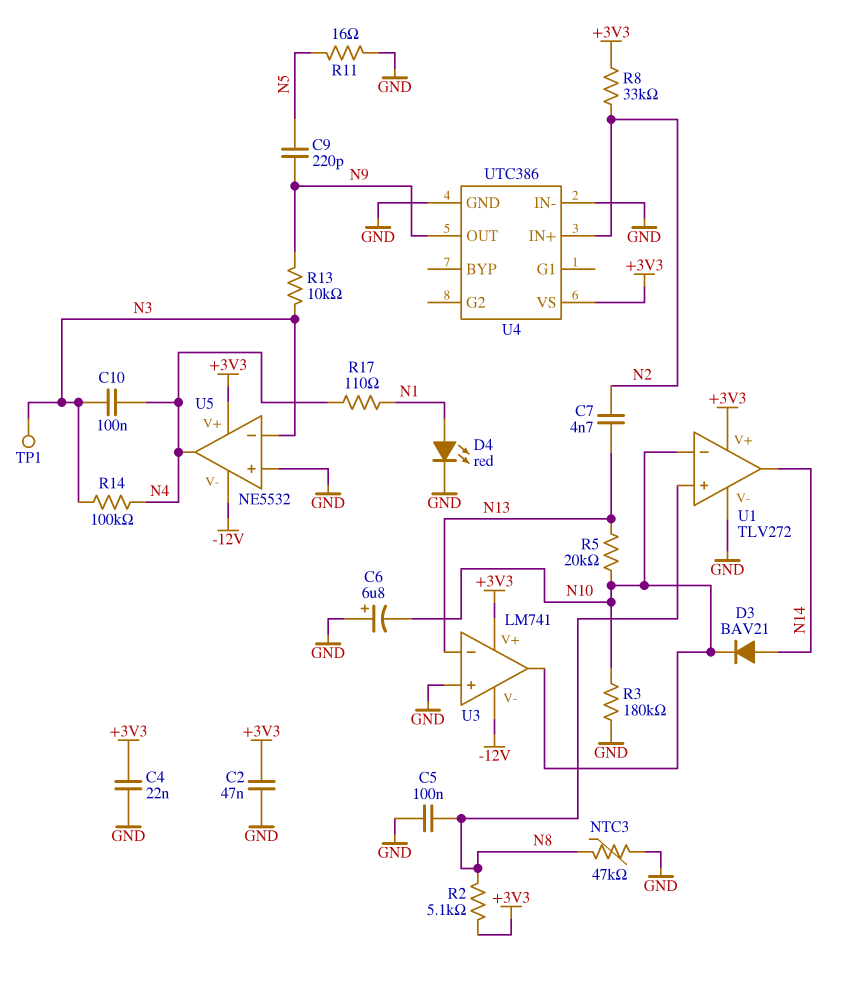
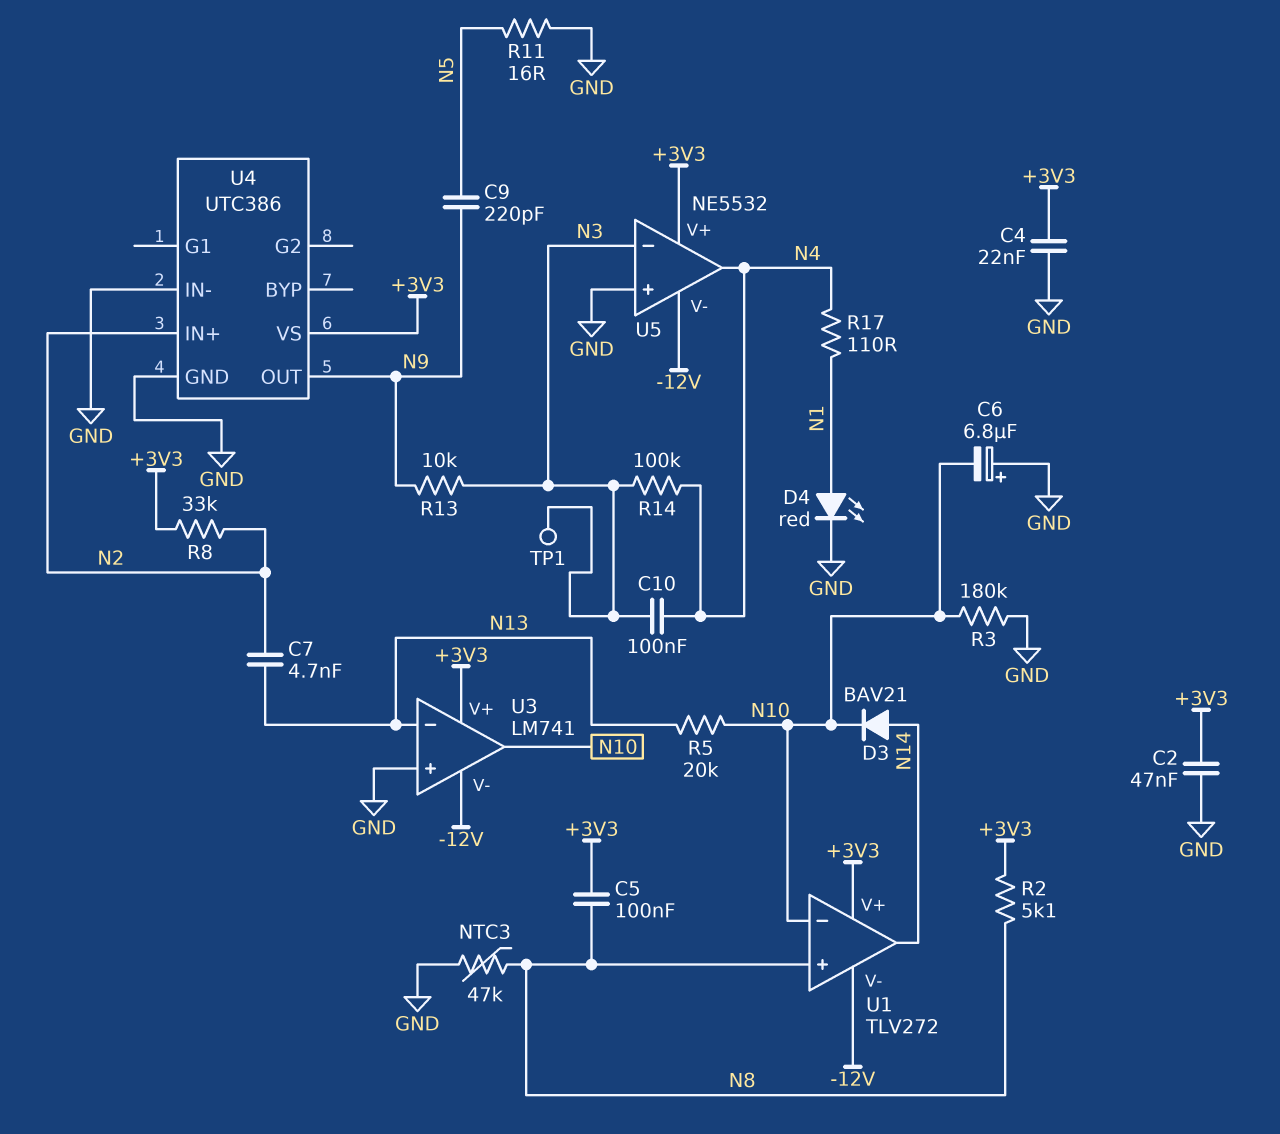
C5: 100nF (GND, N8) -> 100nF (+3V3, N8)
U1 pin V-: GND -> -12V

